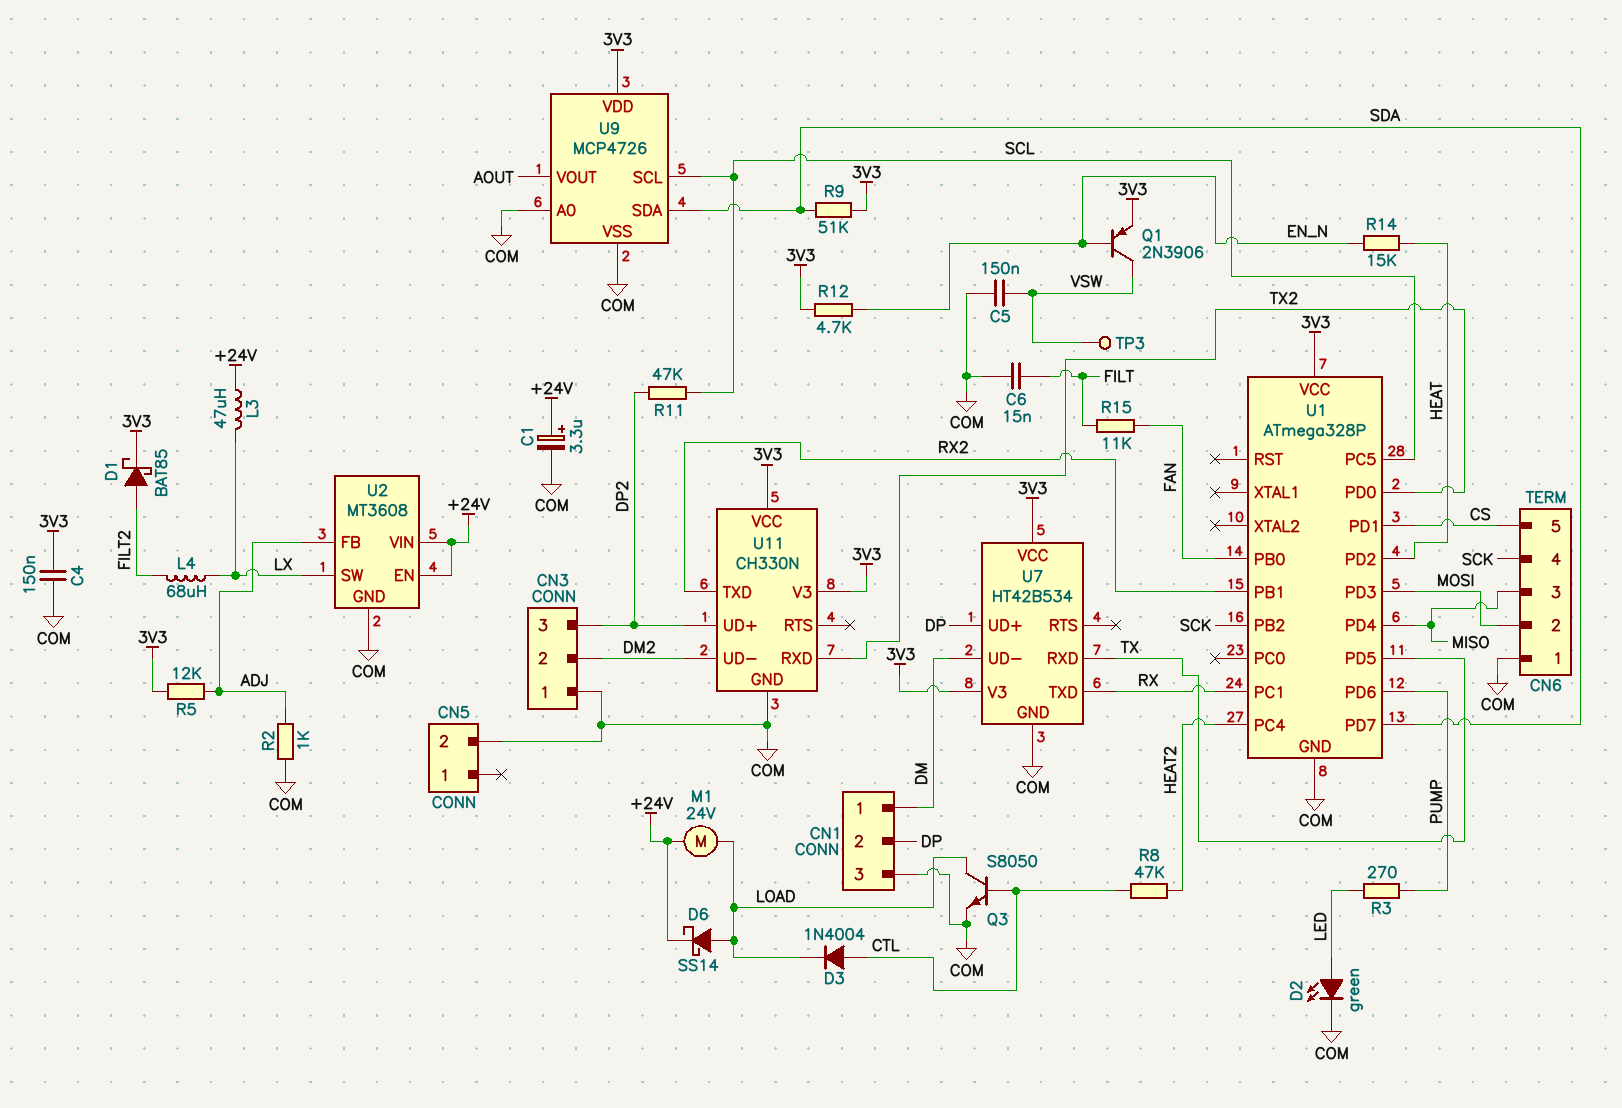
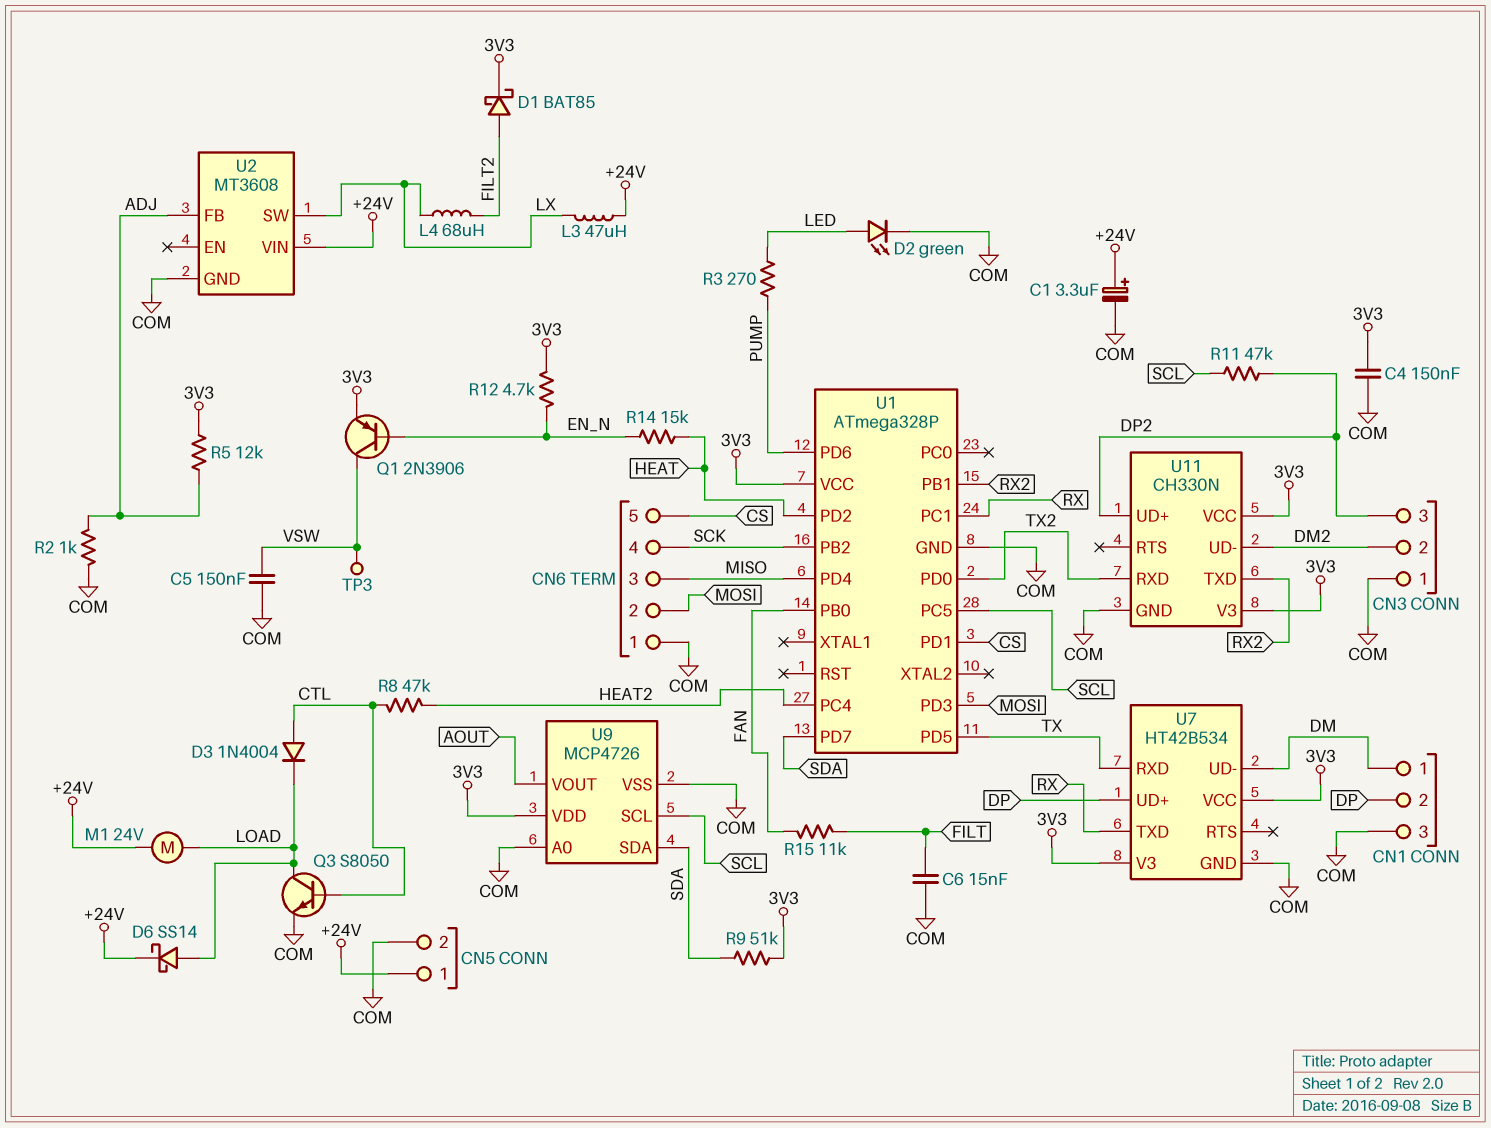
CN5 pin 1: none -> +24V
U2 pin EN: +24V -> none

